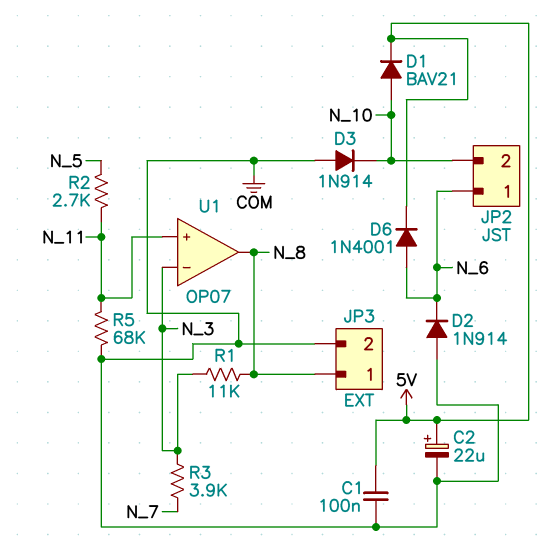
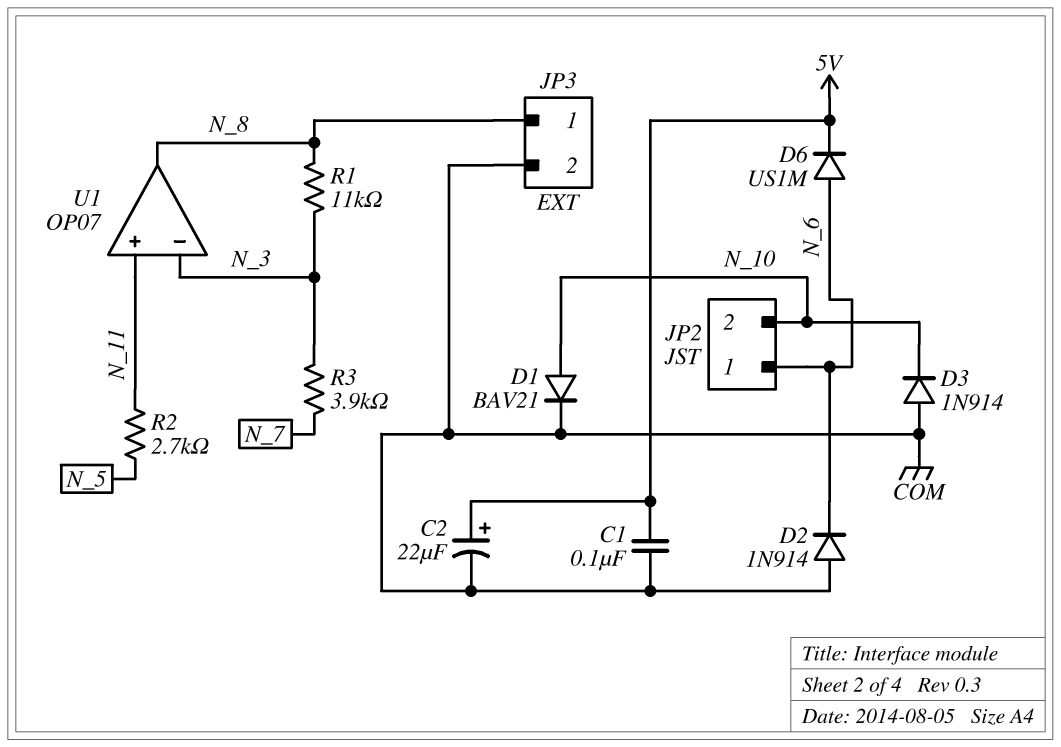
D1: diode BAV21 (A N_10, K 5V) -> diode BAV21 (A N_10, K COM)
D6: diode 1N4001 (A N_6, K 5V) -> diode US1M (A N_6, K 5V)
R5: 68k (COM, N_11) -> none

